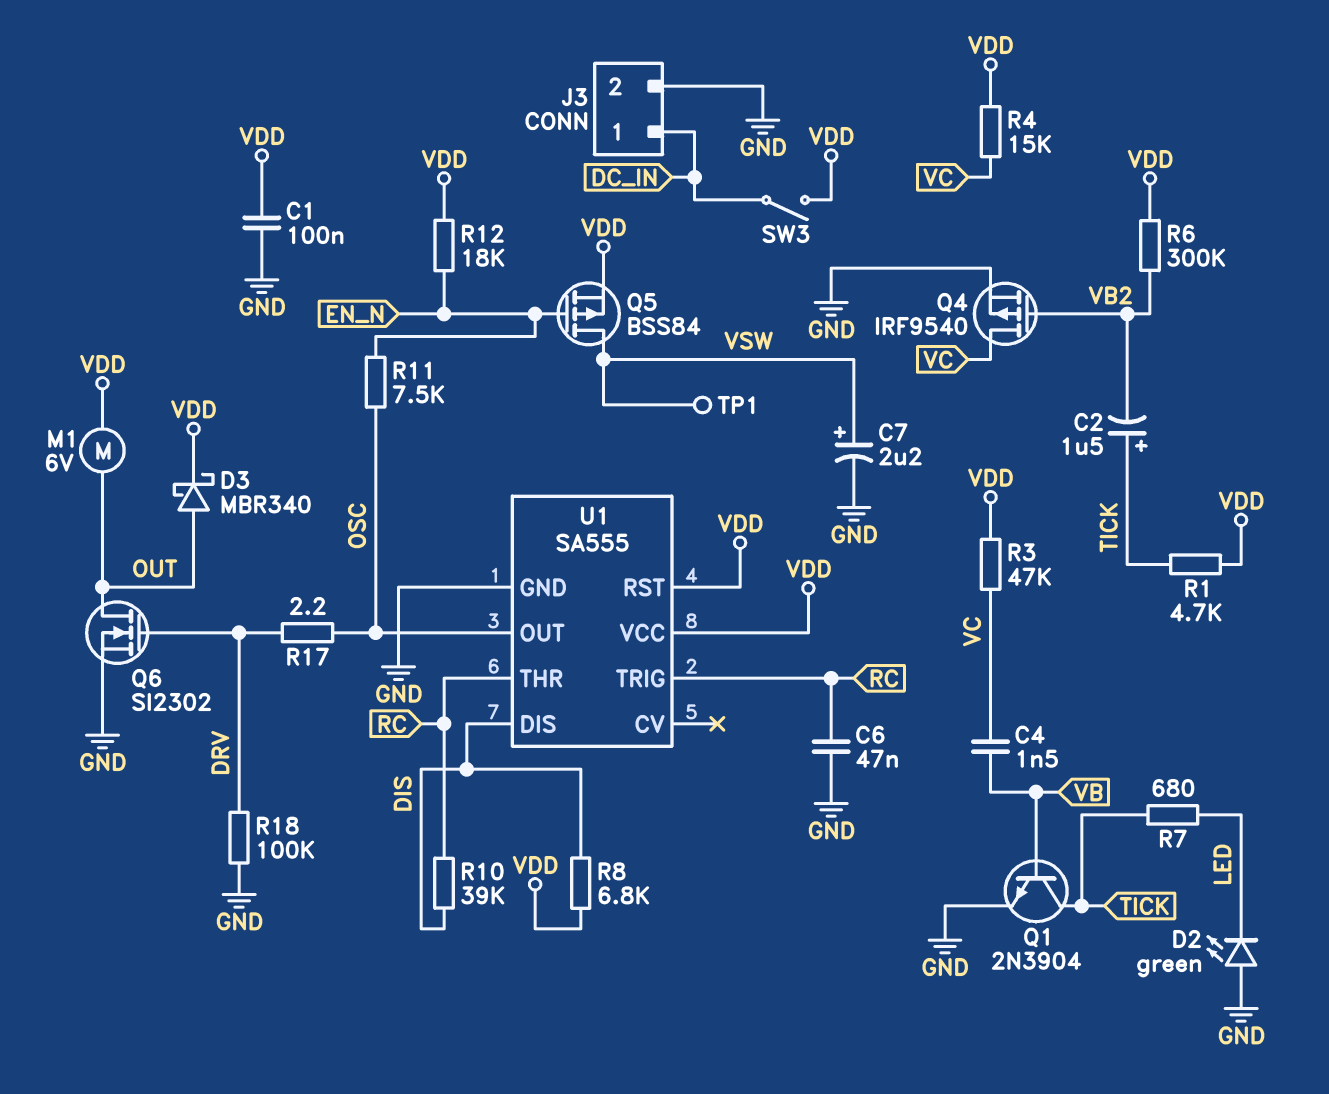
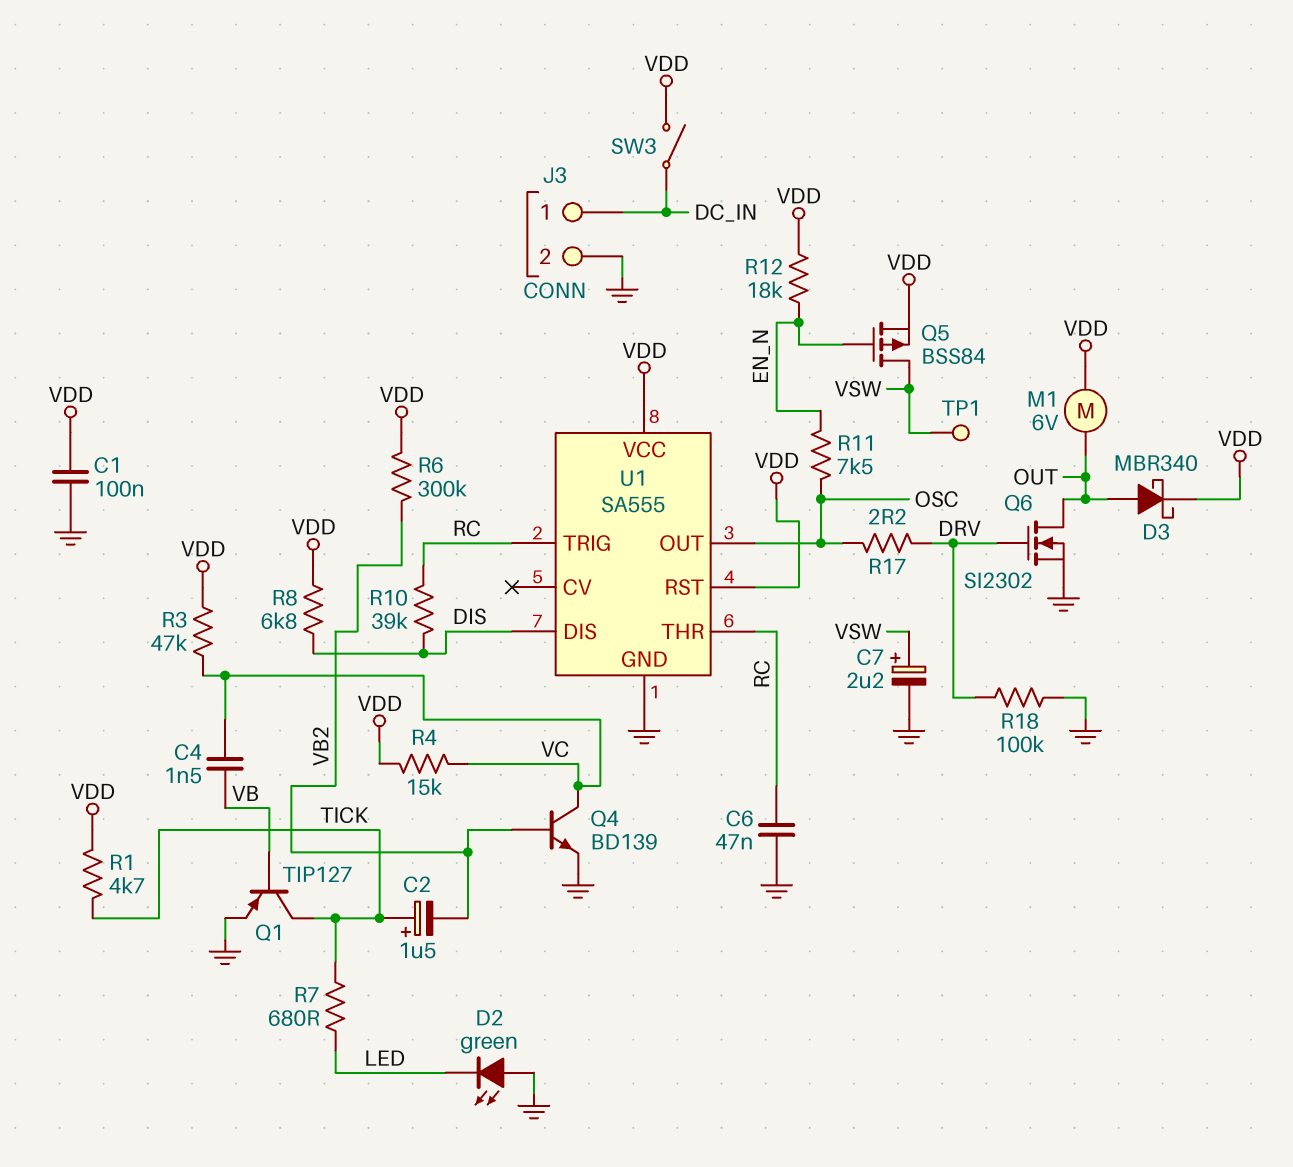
Q1: NPN 2N3904 (B VB, C TICK, E GND) -> PNP TIP127 (B VB, C TICK, E GND)
Q4: PMOS IRF9540 (G VB2, D VC, S GND) -> NPN BD139 (B VB2, C VC, E GND)

